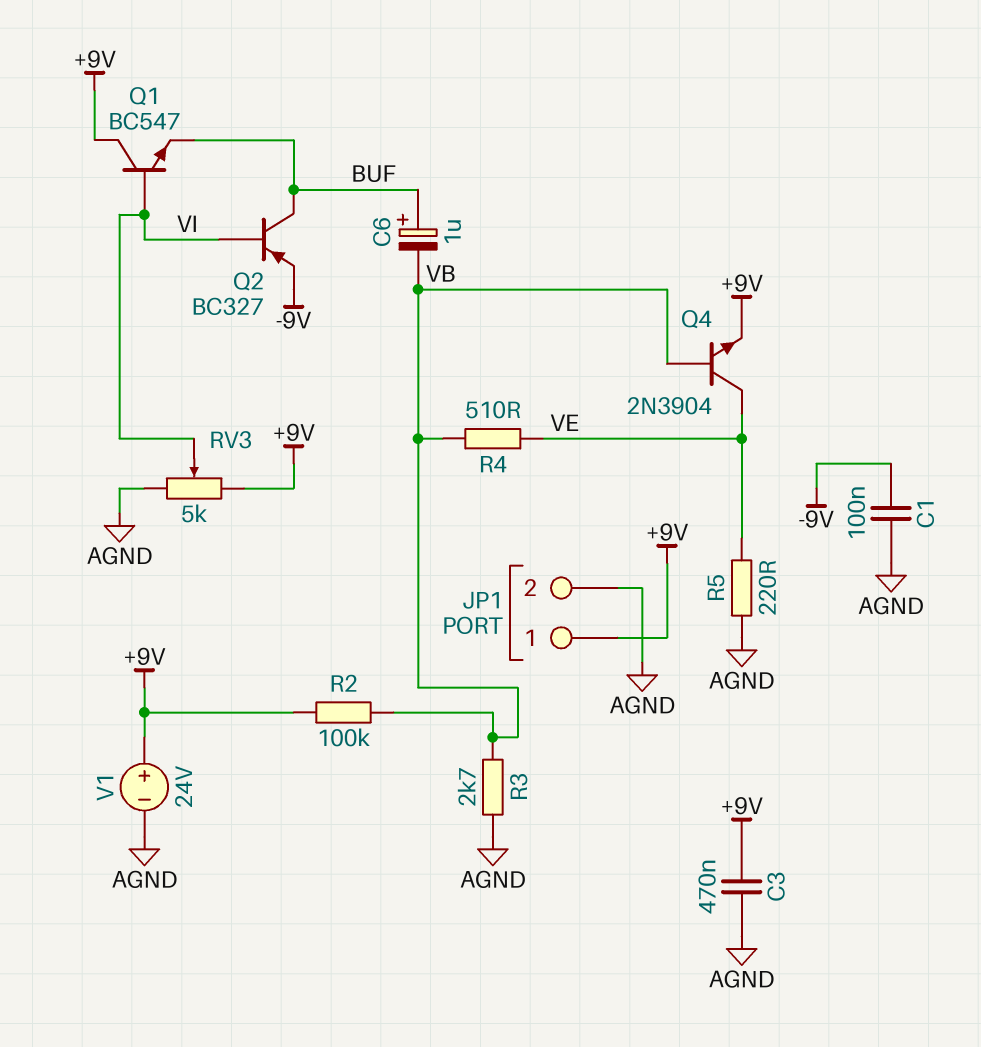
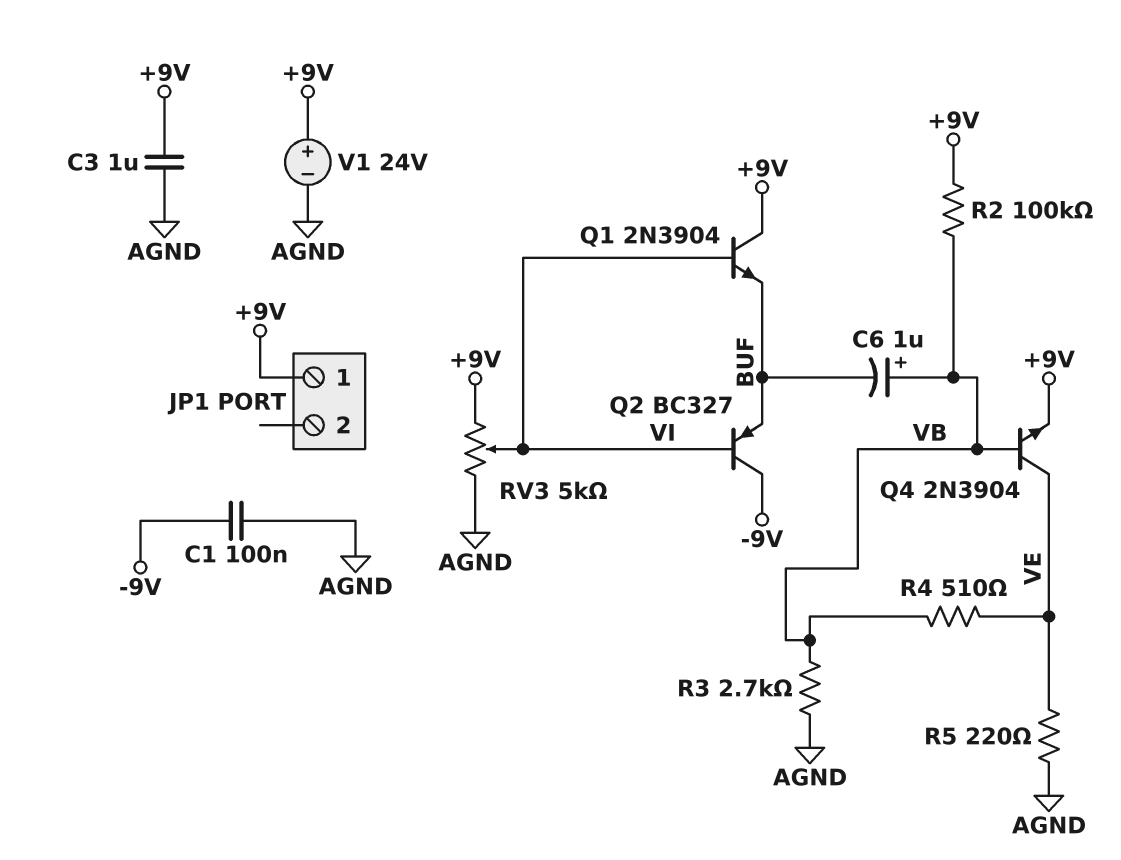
C3: 470nF (+9V, AGND) -> 1uF (+9V, AGND)
C6: 1uF (plus BUF, minus VB) -> 1uF (plus VB, minus BUF)
JP1 pin 2: AGND -> none
Q1: NPN BC547 (B VI, C +9V, E BUF) -> NPN 2N3904 (B VI, C +9V, E BUF)
Q2: PNP BC327 (B VI, C BUF, E -9V) -> PNP BC327 (B VI, C -9V, E BUF)

